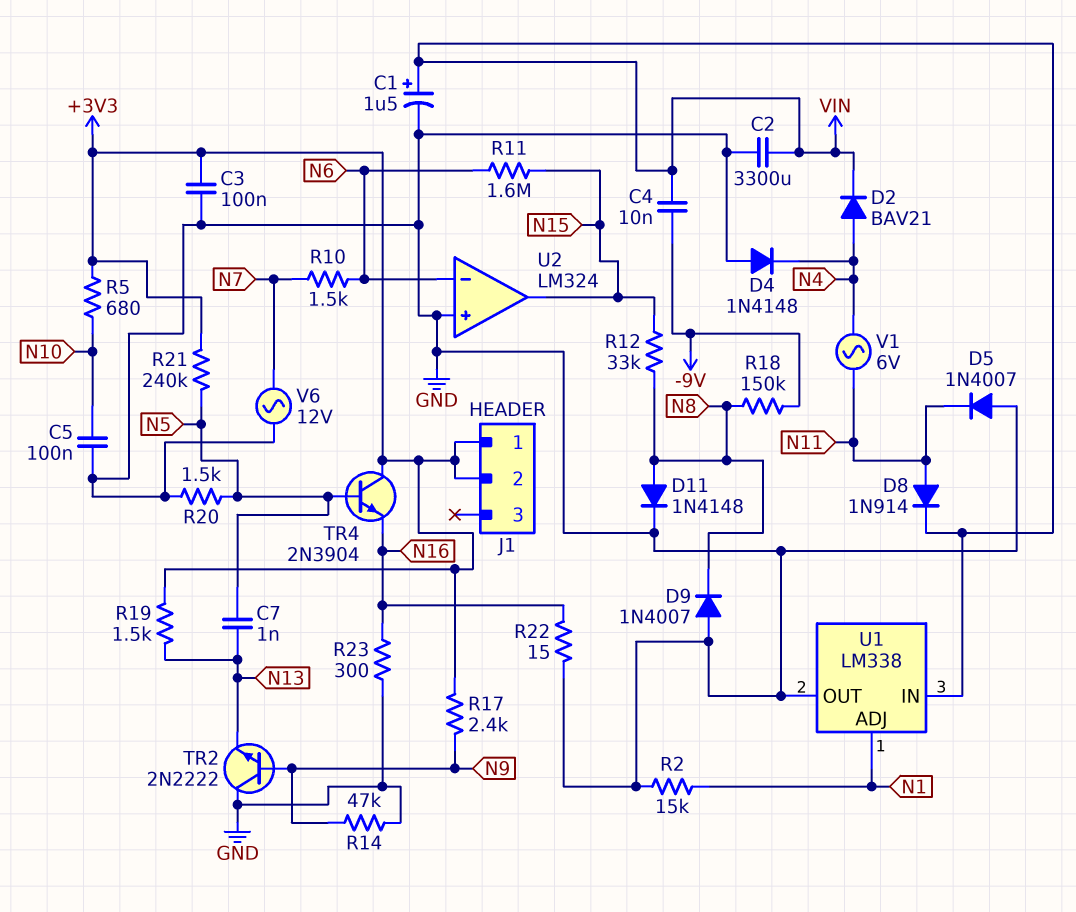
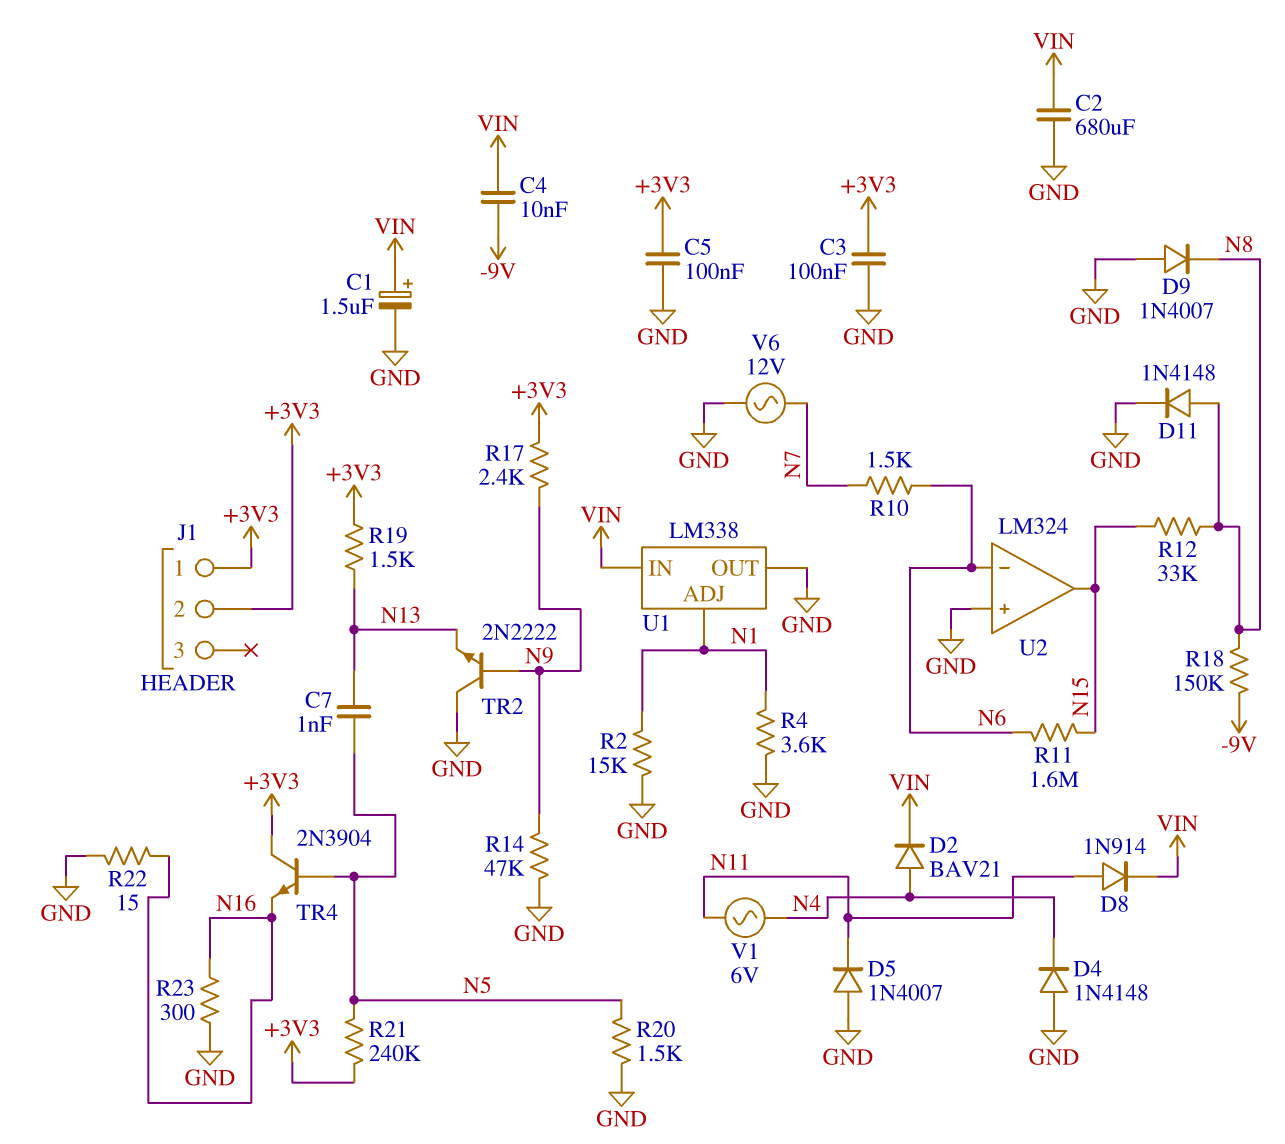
C2: 3300uF (GND, VIN) -> 680uF (GND, VIN)
C5: 100nF (GND, N10) -> 100nF (+3V3, GND)
R4: none -> 3.6k (GND, N1)
R5: 680 (+3V3, N10) -> none

